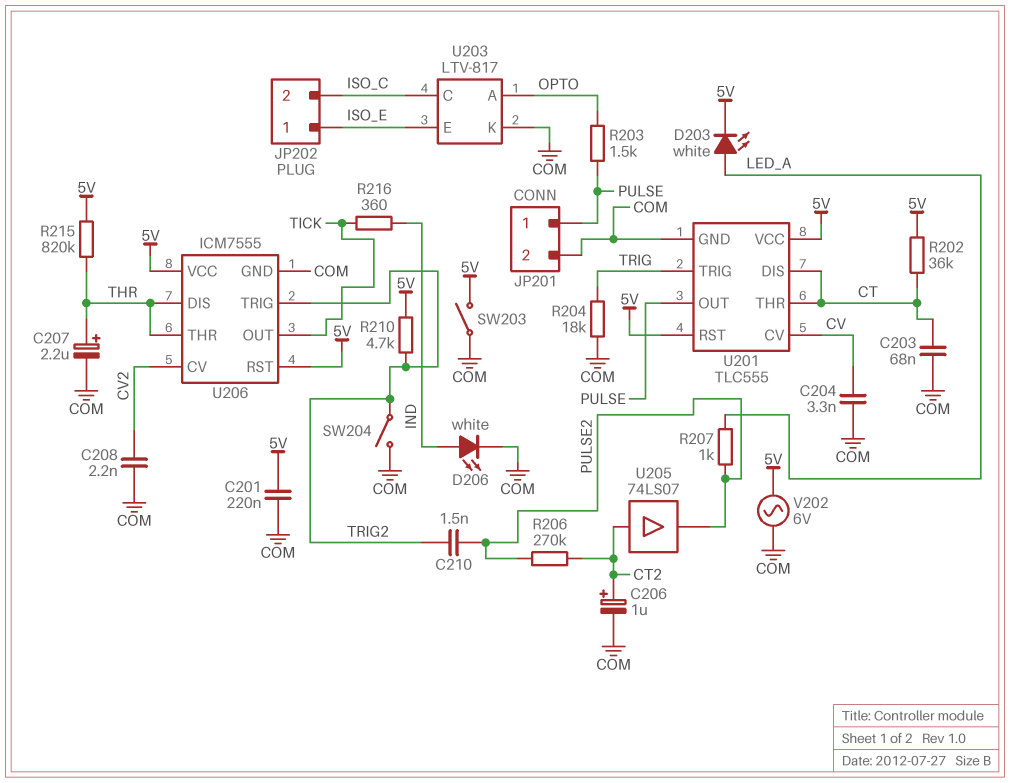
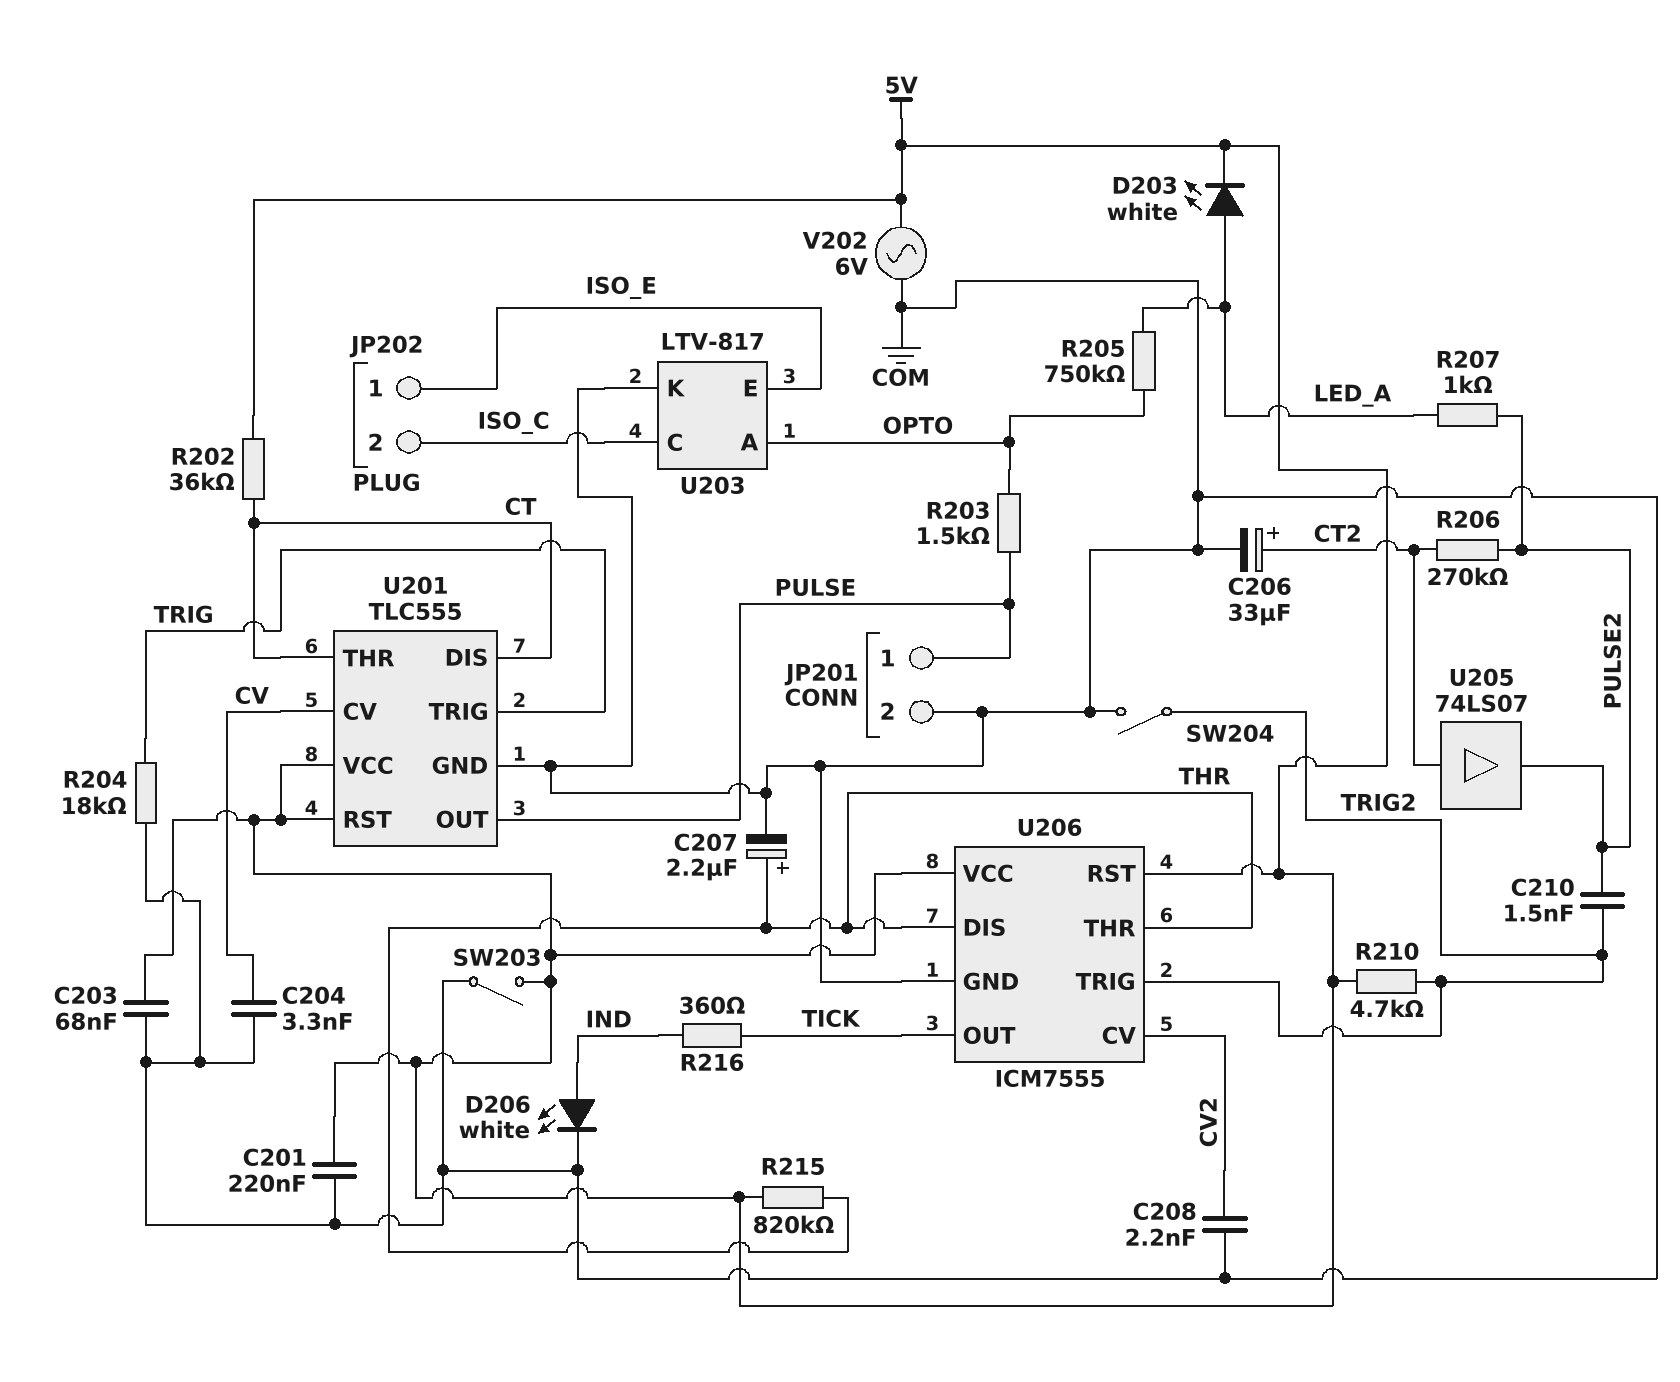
C203: 68nF (COM, CT) -> 68nF (5V, COM)
C206: 1uF (plus CT2, minus COM) -> 33uF (plus CT2, minus COM)
R205: none -> 750k (LED_A, OPTO)

